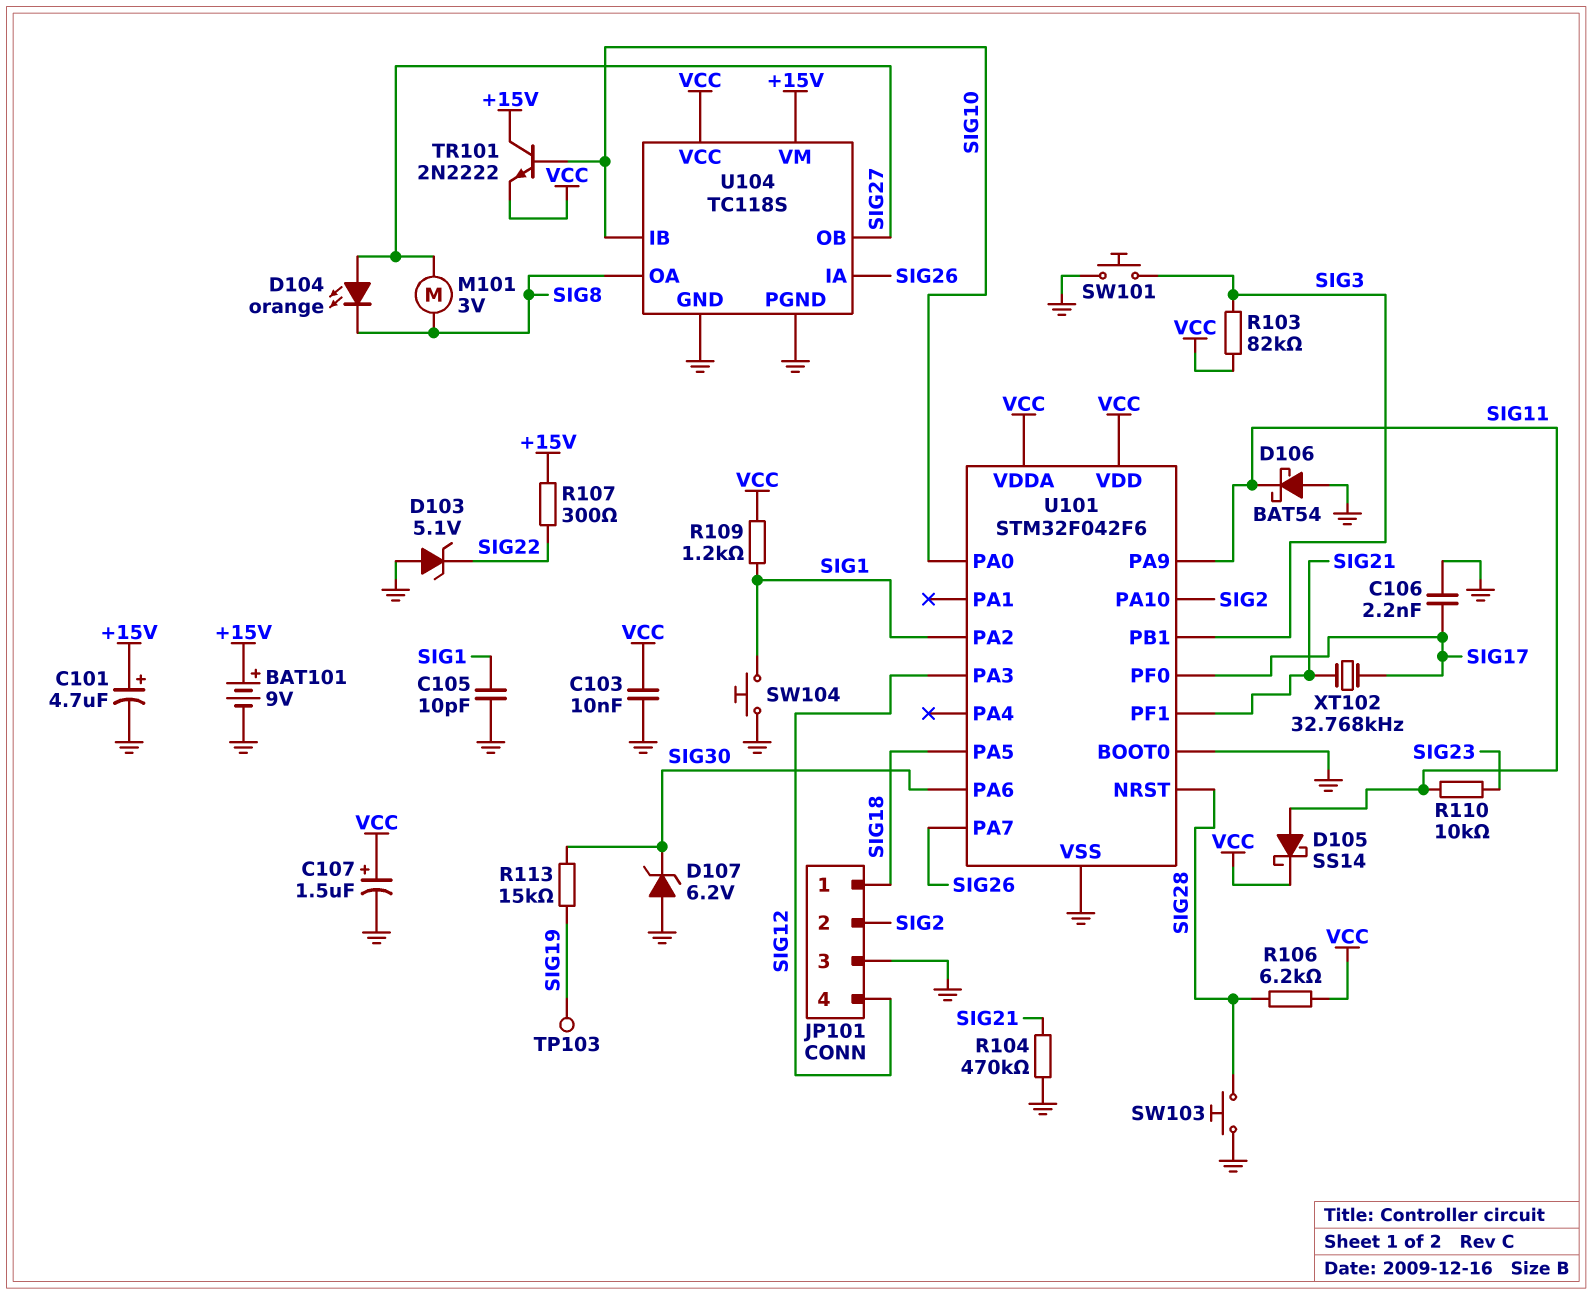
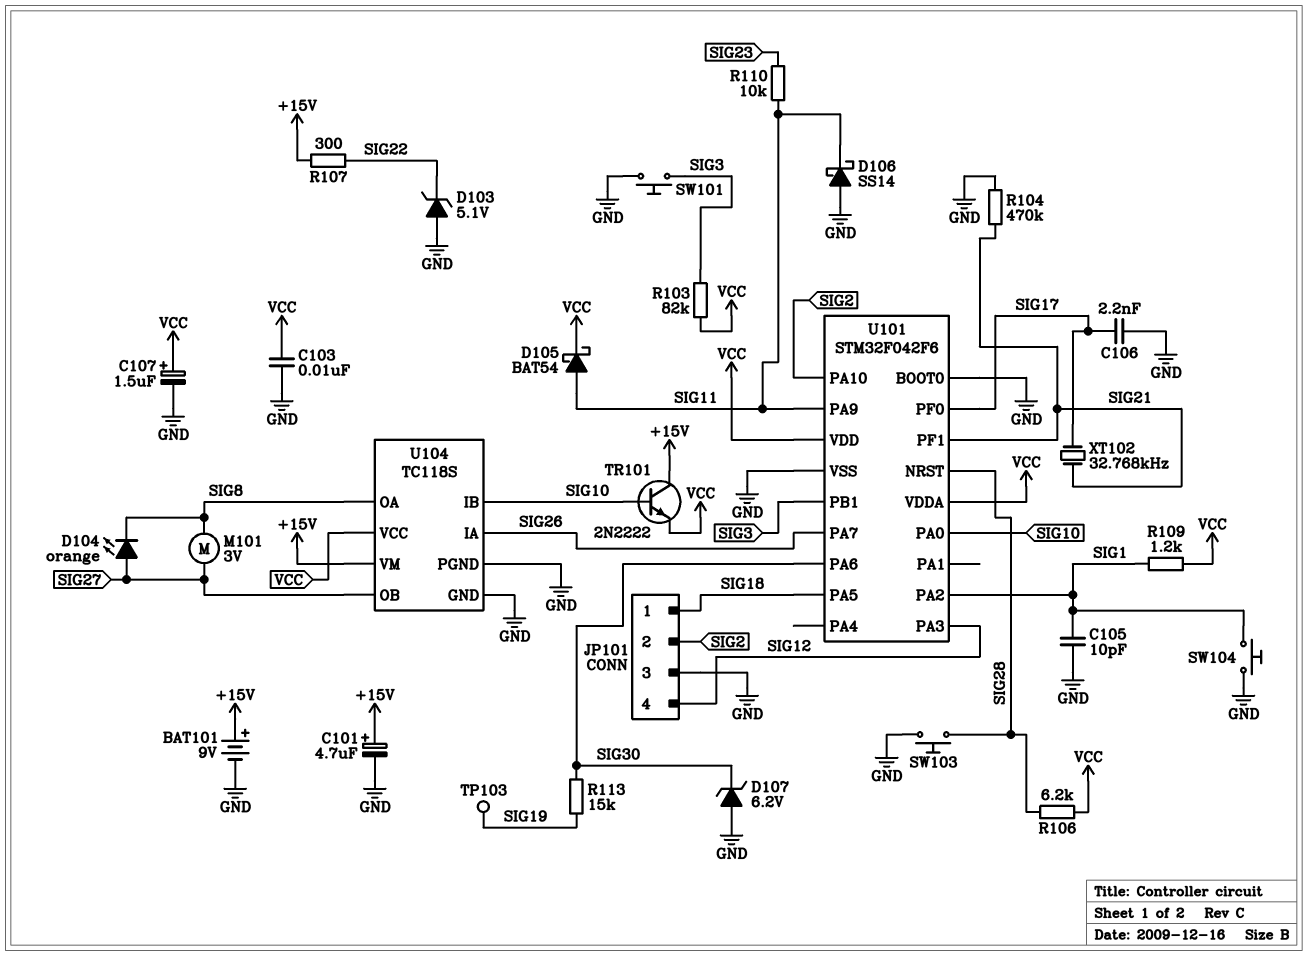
D105: schottky SS14 (A SIG11, K VCC) -> schottky BAT54 (A SIG11, K VCC)
D106: schottky BAT54 (A GND, K SIG11) -> schottky SS14 (A GND, K SIG11)

